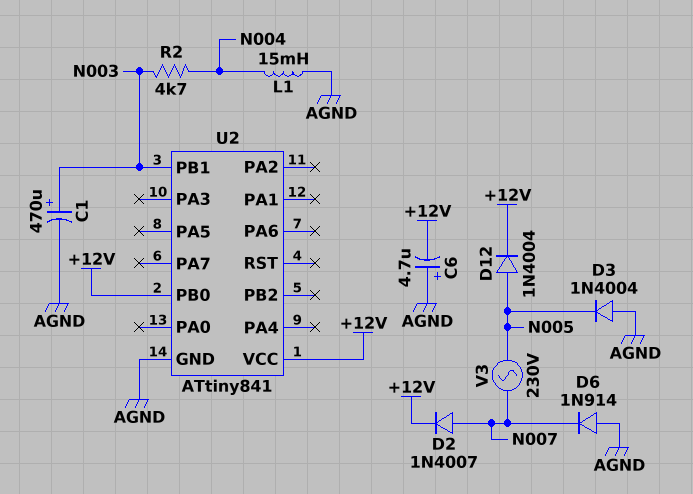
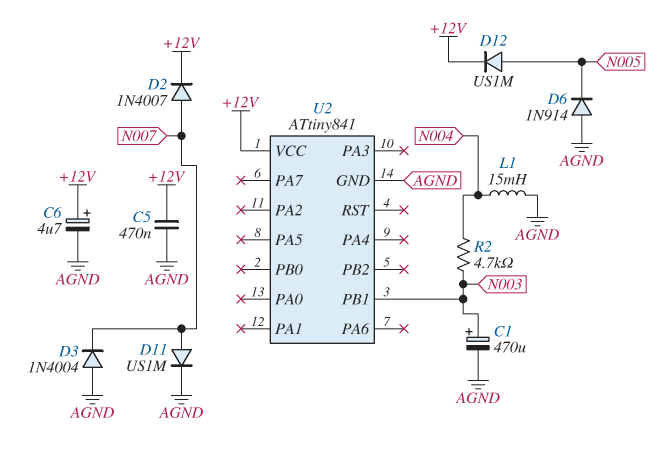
C5: none -> 470nF (+12V, AGND)
C6: 4.7uF (plus AGND, minus +12V) -> 4.7uF (plus +12V, minus AGND)
D3: diode 1N4004 (A AGND, K N005) -> diode 1N4004 (A AGND, K N007)
D6: diode 1N914 (A AGND, K N007) -> diode 1N914 (A AGND, K N005)
D11: none -> diode US1M (A N007, K AGND)
D12: diode 1N4004 (A N005, K +12V) -> diode US1M (A N005, K +12V)
U2 pin PB0: +12V -> none
V3: AC 230V (N005, N007) -> none

